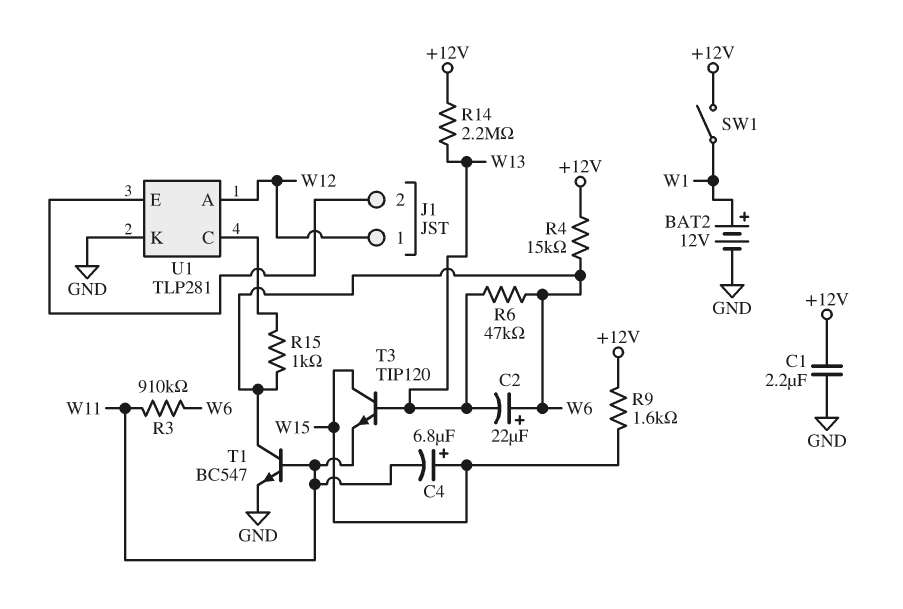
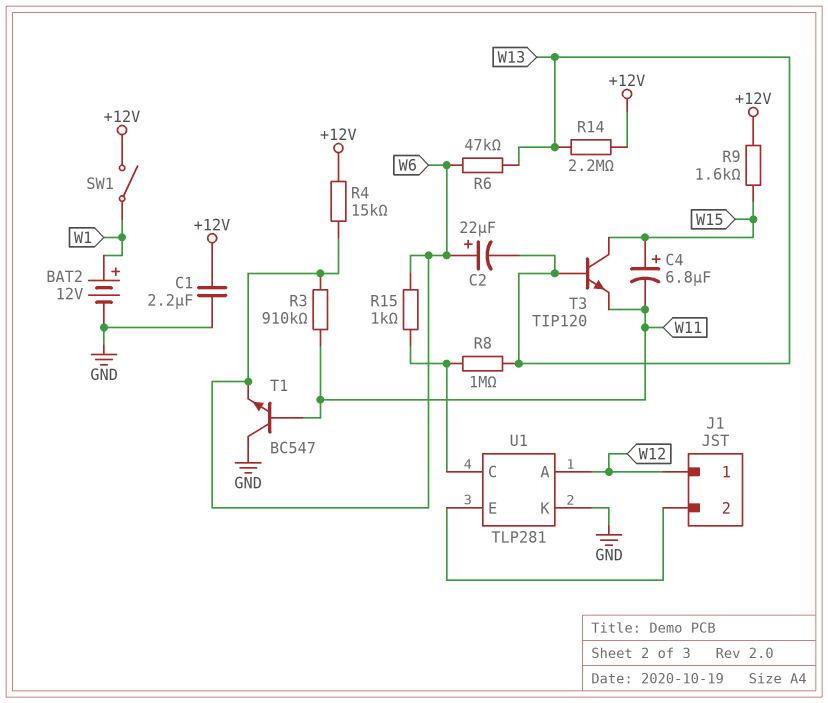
R8: none -> 1M (U1/C, W13)
T1: NPN BC547 (B W11, C W6, E GND) -> NPN BC547 (B W11, C GND, E W6)

